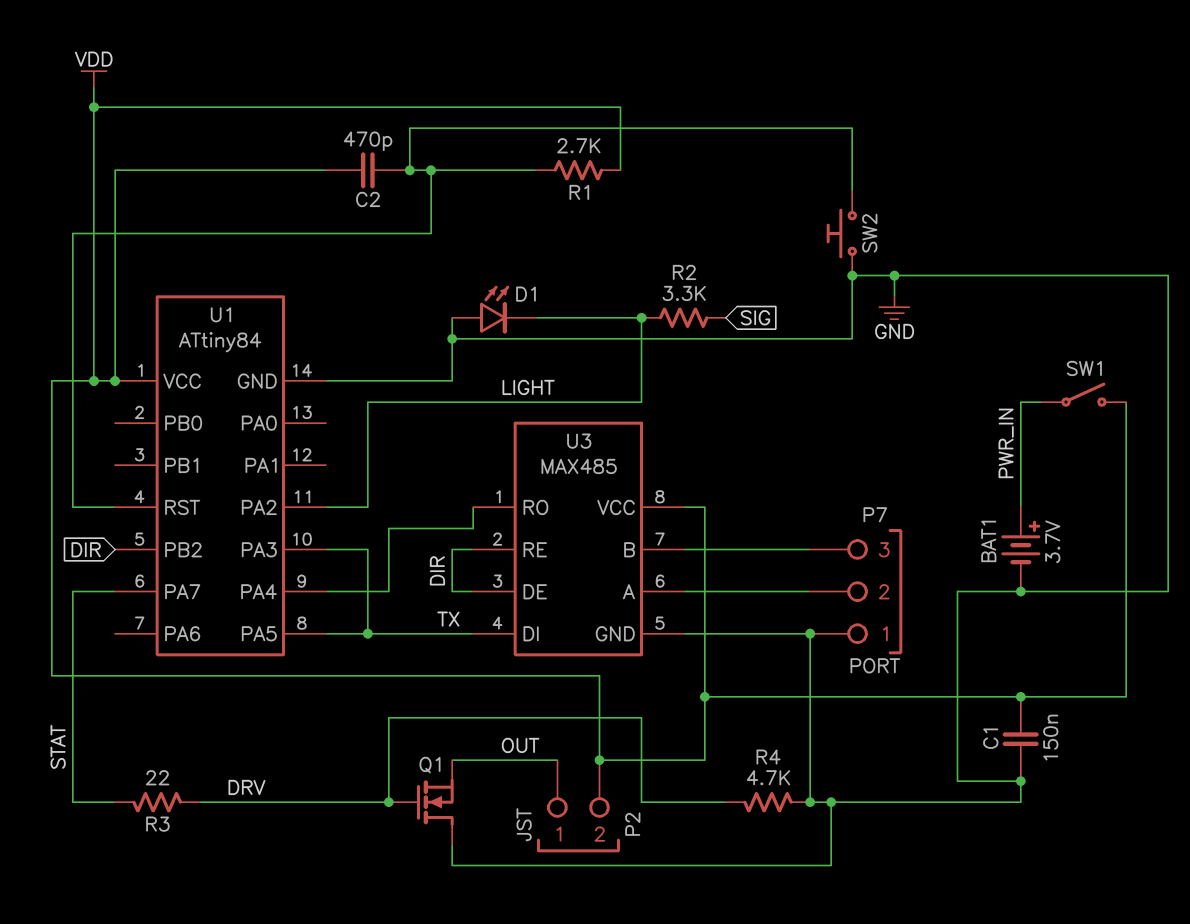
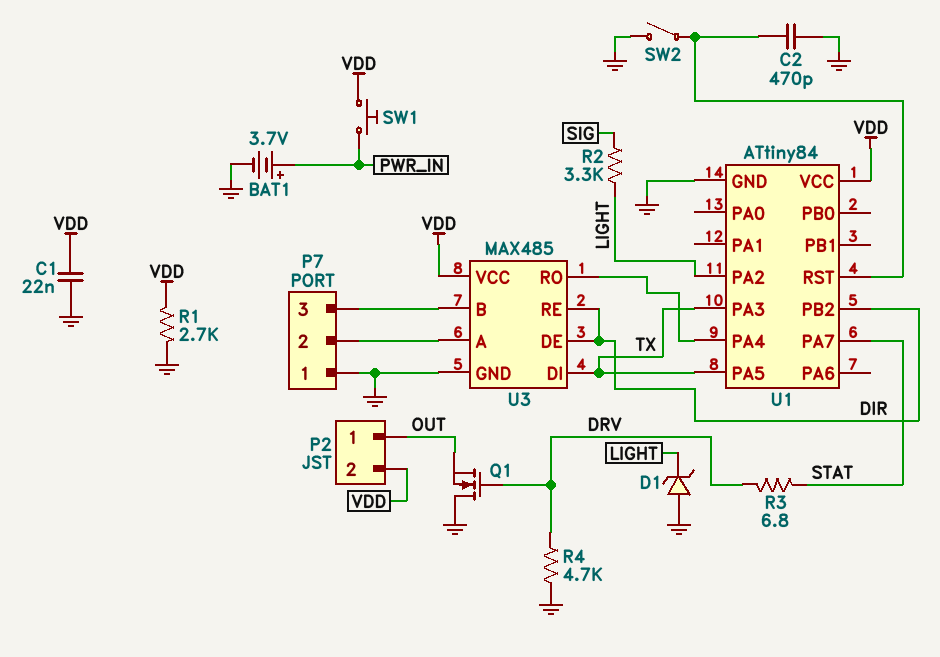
C1: 150nF (GND, VDD) -> 22nF (GND, VDD)
C2: 470pF (U1/RST, VDD) -> 470pF (GND, U1/RST)
D1: LED (A GND, K LIGHT) -> zener (A GND, K LIGHT)
R1: 2.7k (U1/RST, VDD) -> 2.7k (GND, VDD)
R3: 22 (DRV, STAT) -> 6.8 (DRV, STAT)
SW1: switch (PWR_IN, VDD) -> button (PWR_IN, VDD)
SW2: button (GND, U1/RST) -> switch (GND, U1/RST)

